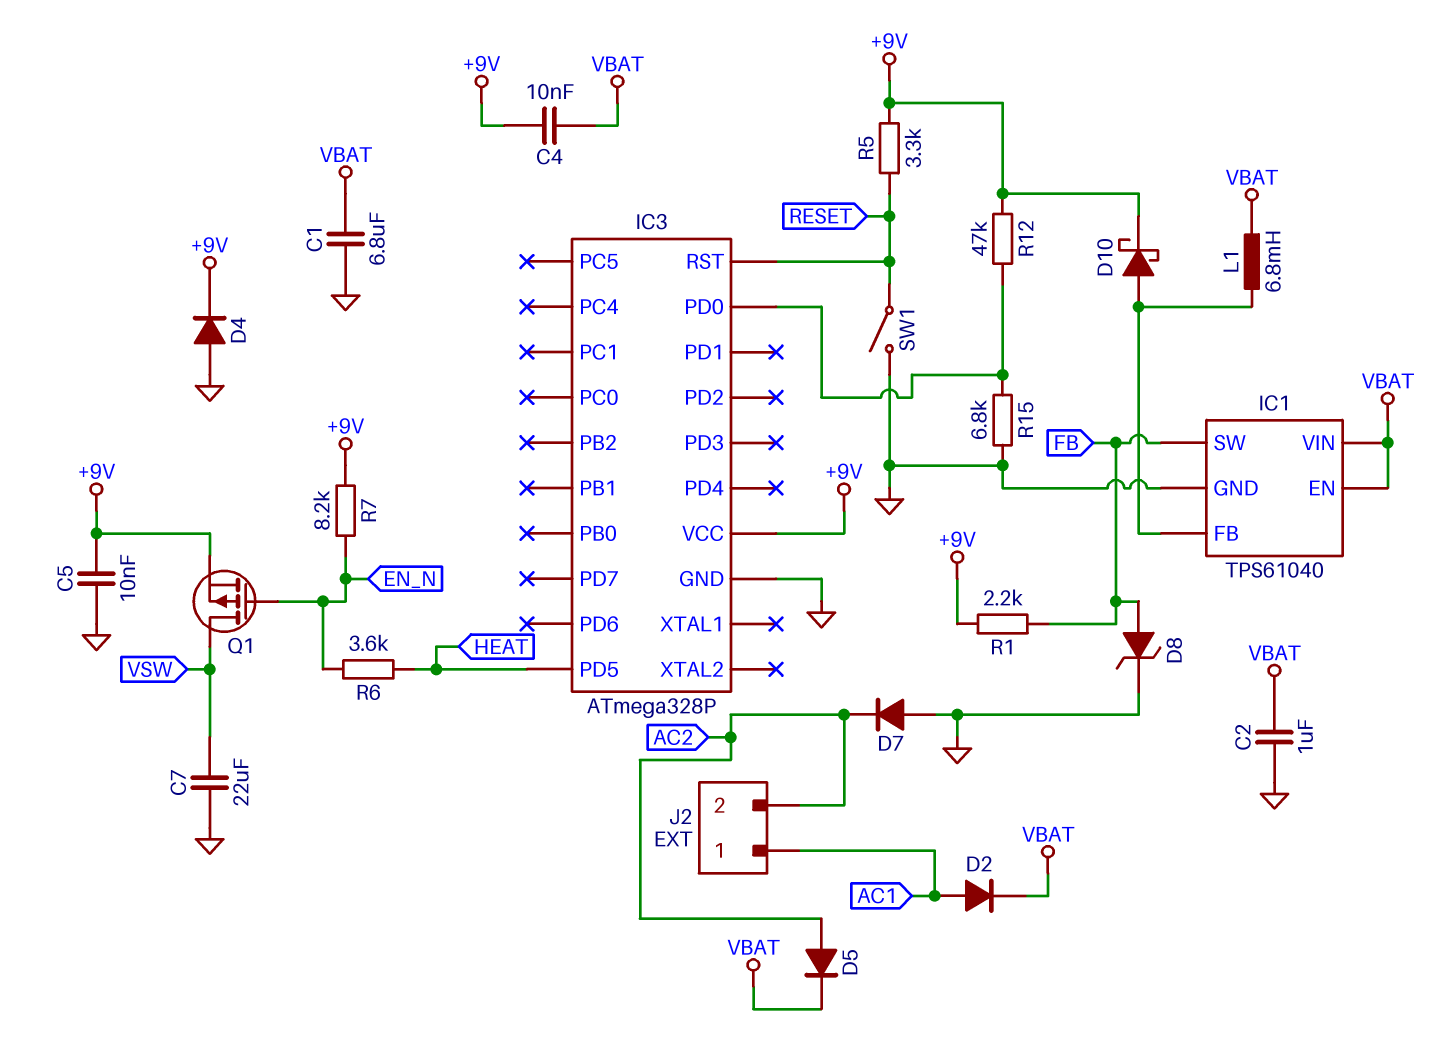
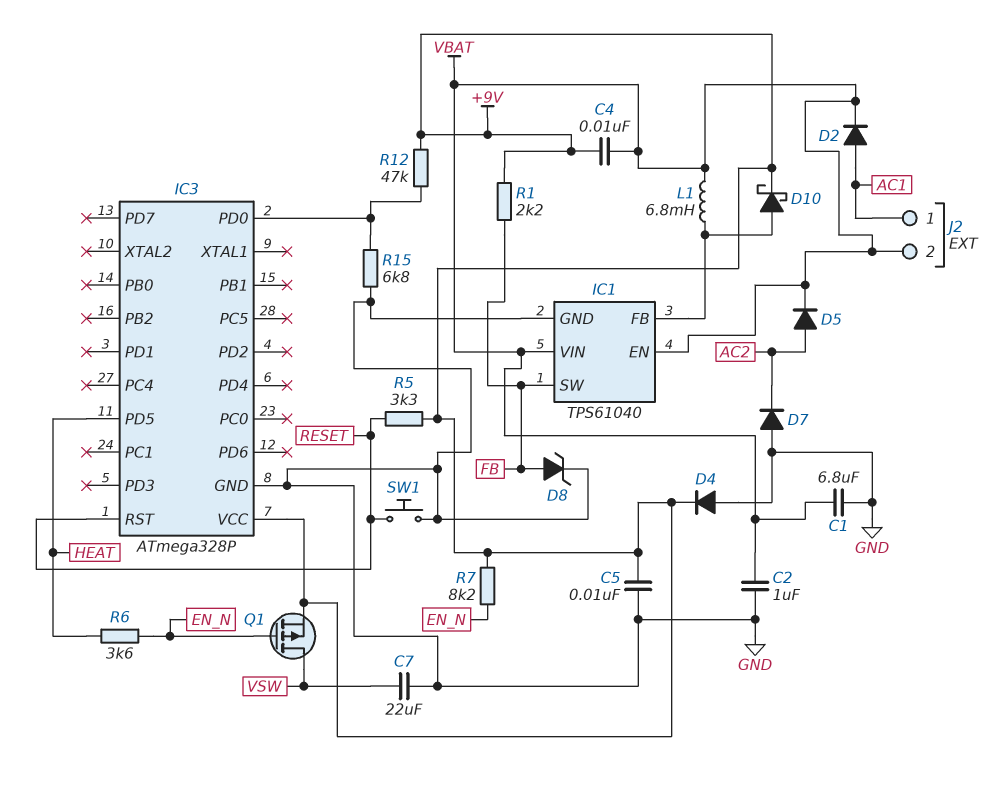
J2 pin 2: AC2 -> VBAT
SW1: switch (GND, RESET) -> button (GND, RESET)

